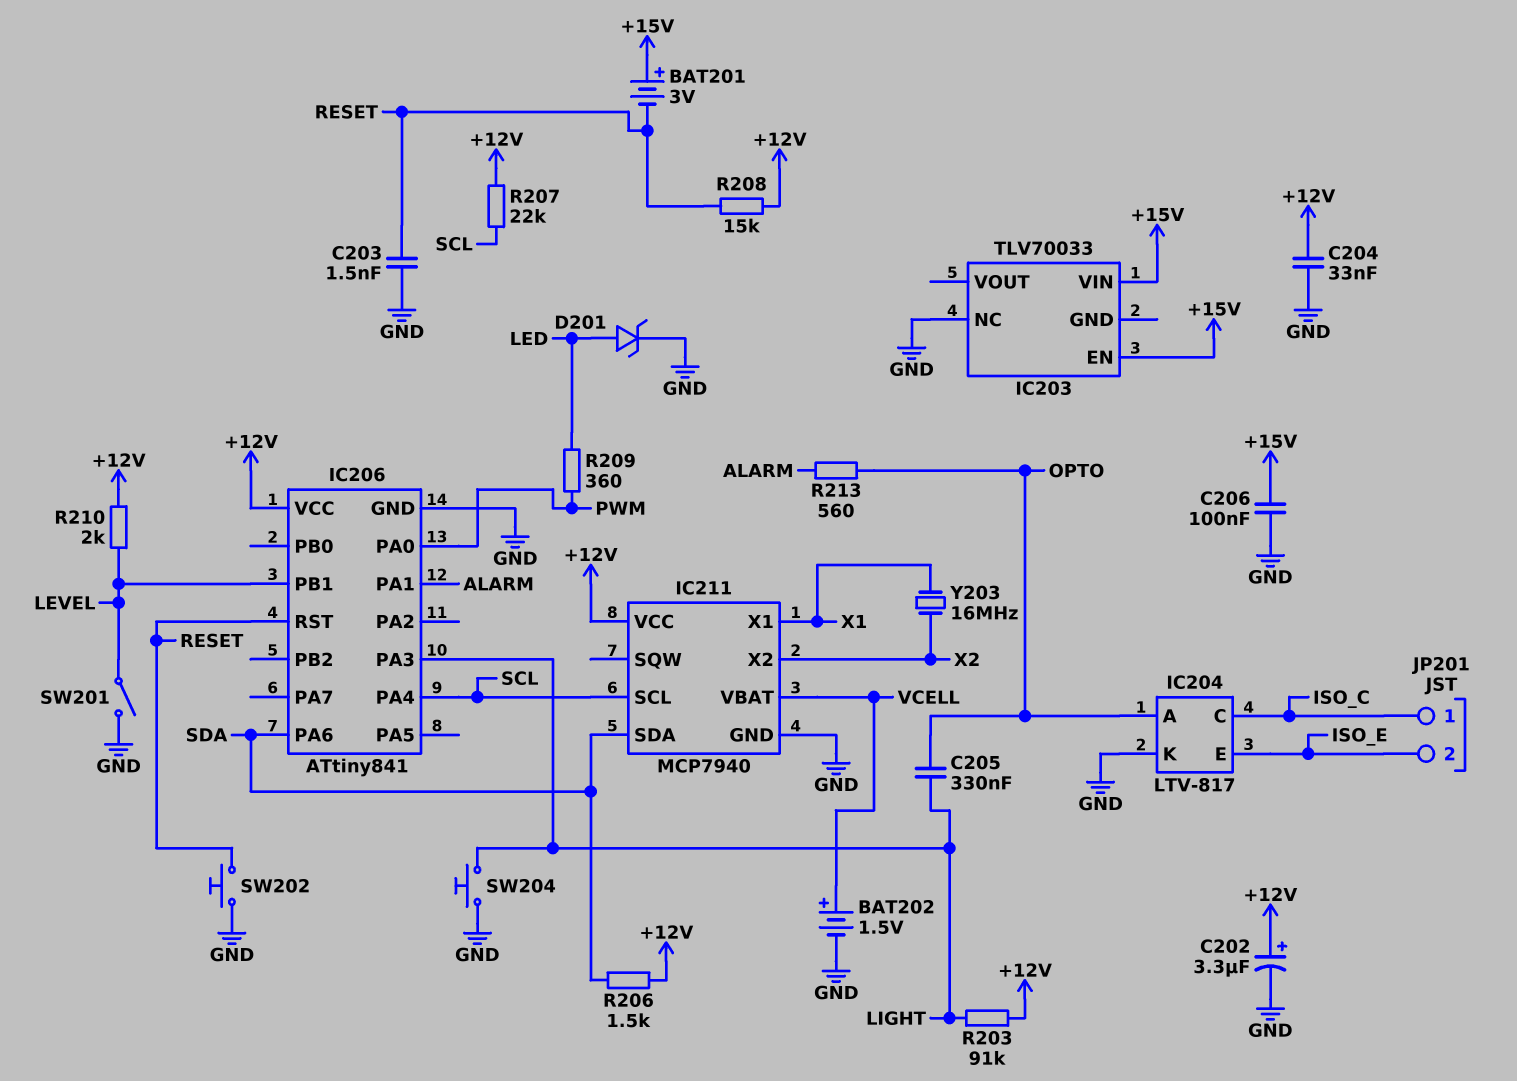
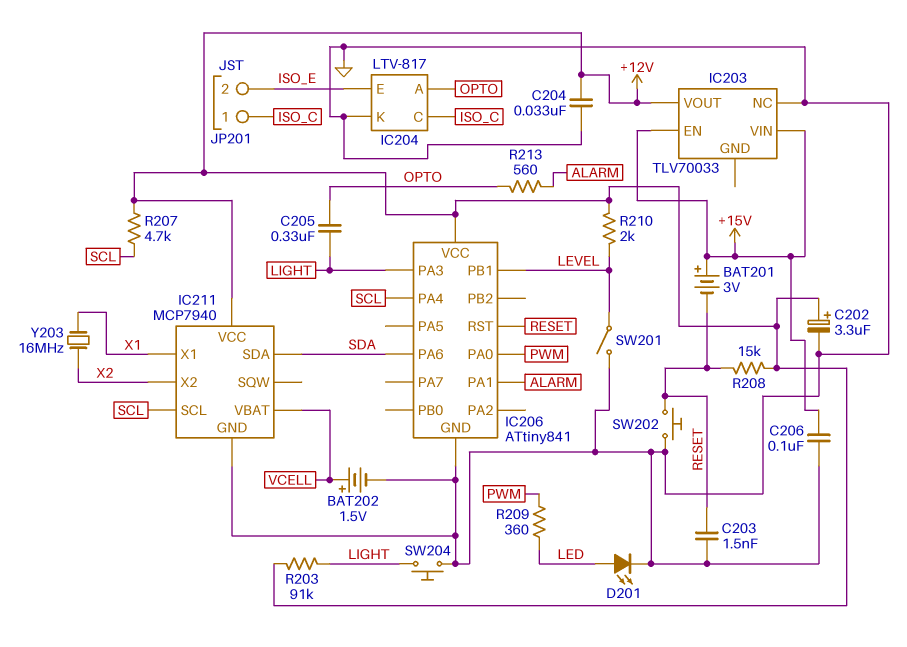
D201: zener (A LED, K GND) -> LED (A LED, K GND)
IC203 pin VOUT: none -> +12V
R206: 1.5k (+12V, SDA) -> none
R207: 22k (+12V, SCL) -> 4.7k (+12V, SCL)

